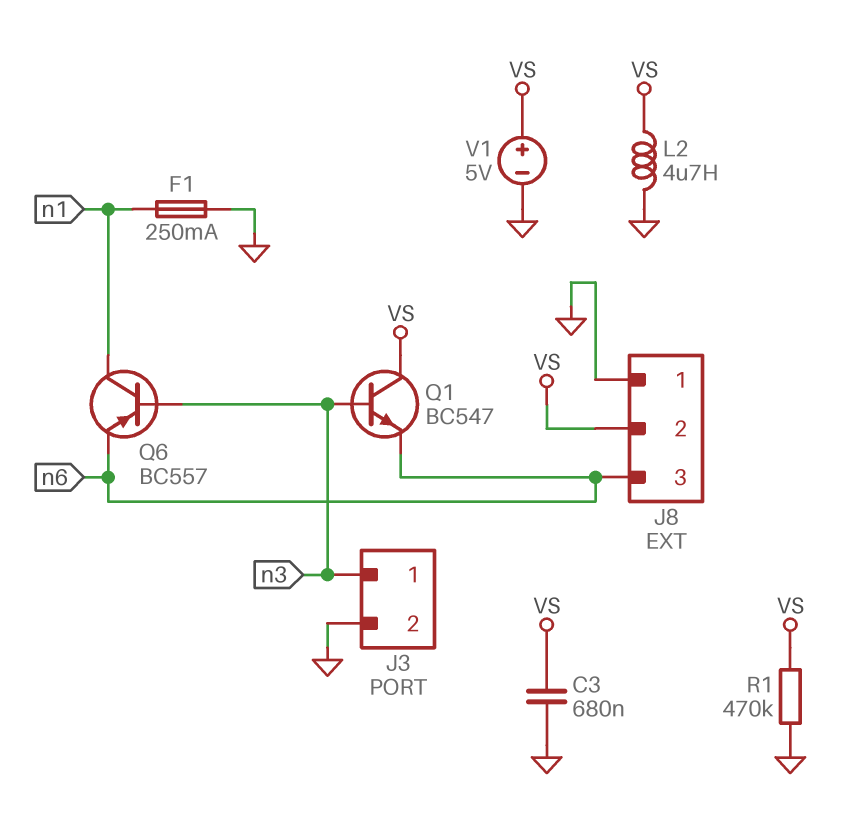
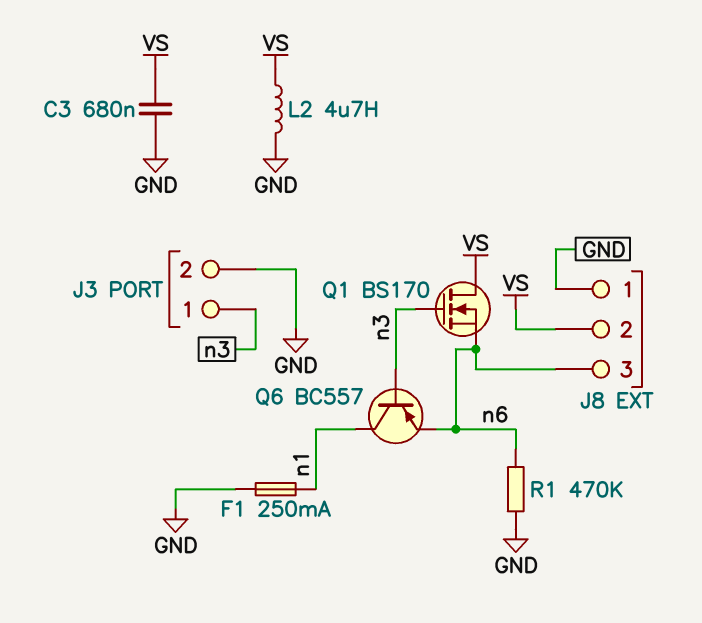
Q1: NPN BC547 (B n3, C VS, E n6) -> NMOS BS170 (G n3, D VS, S n6)
R1: 470k (GND, VS) -> 470k (GND, n6)
V1: 5V (plus VS, minus GND) -> none

